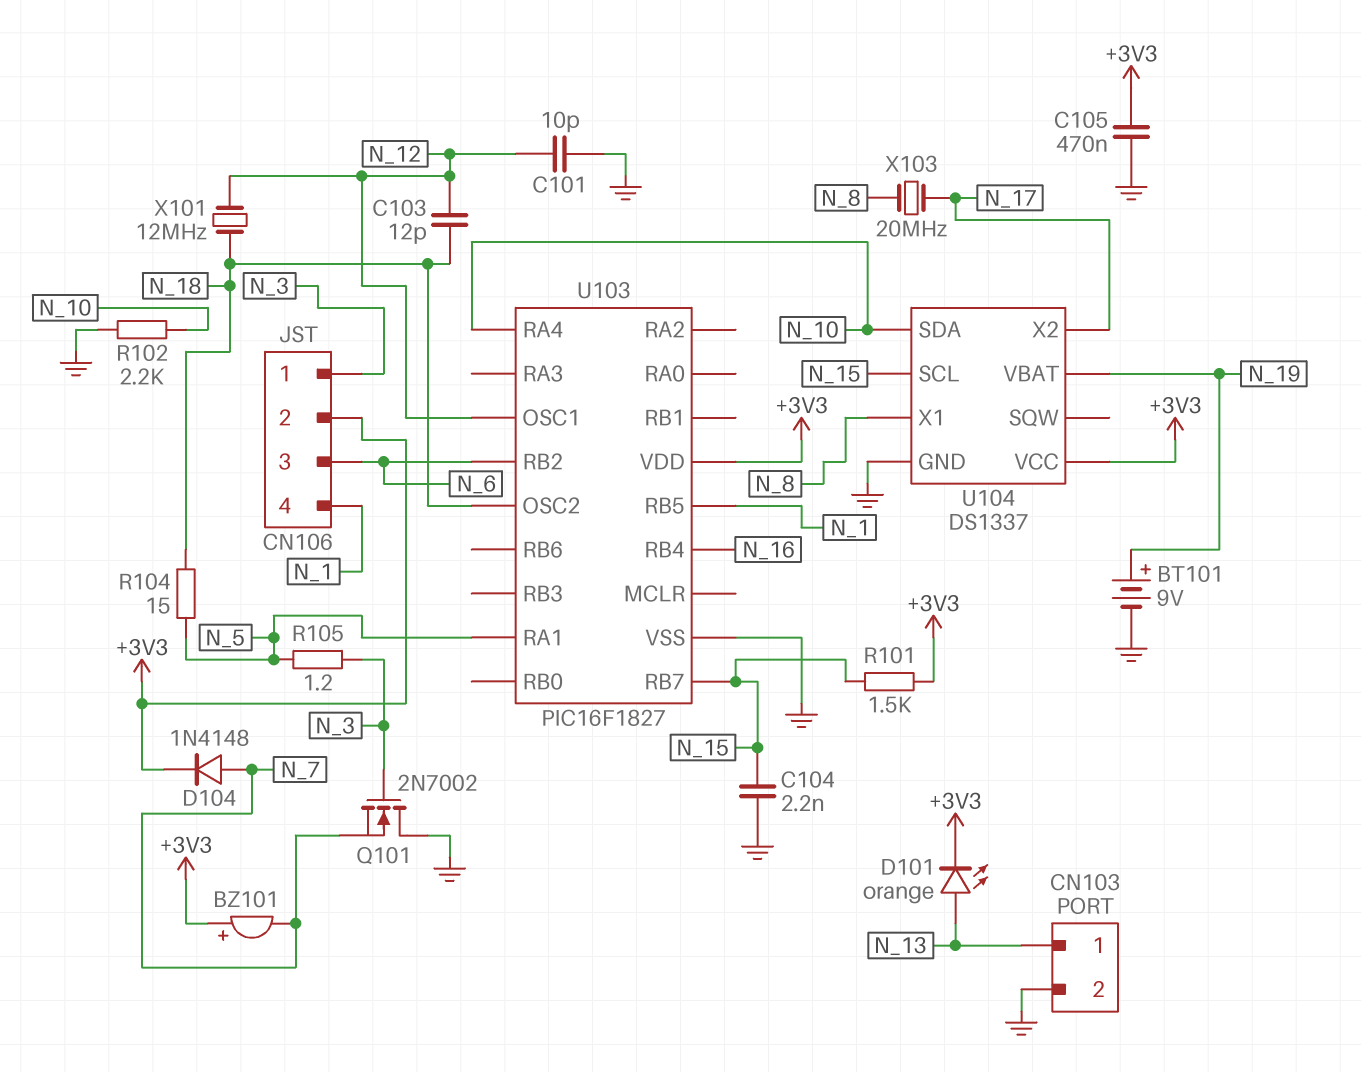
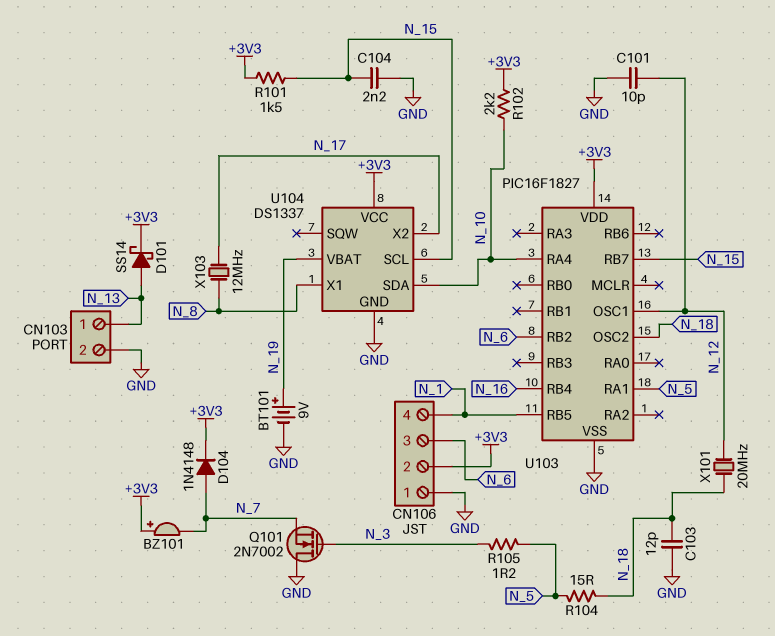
C103: 12pF (N_12, N_18) -> 12pF (GND, N_18)
C105: 470nF (+3V3, GND) -> none
CN106 pin 1: N_3 -> GND
D101: LED orange (A N_13, K +3V3) -> schottky SS14 (A N_13, K +3V3)
R102: 2.2k (GND, N_10) -> 2.2k (+3V3, N_10)
X101: 12MHz (N_12, N_18) -> 20MHz (N_12, N_18)
X103: 20MHz (N_8, N_17) -> 12MHz (N_8, N_17)

